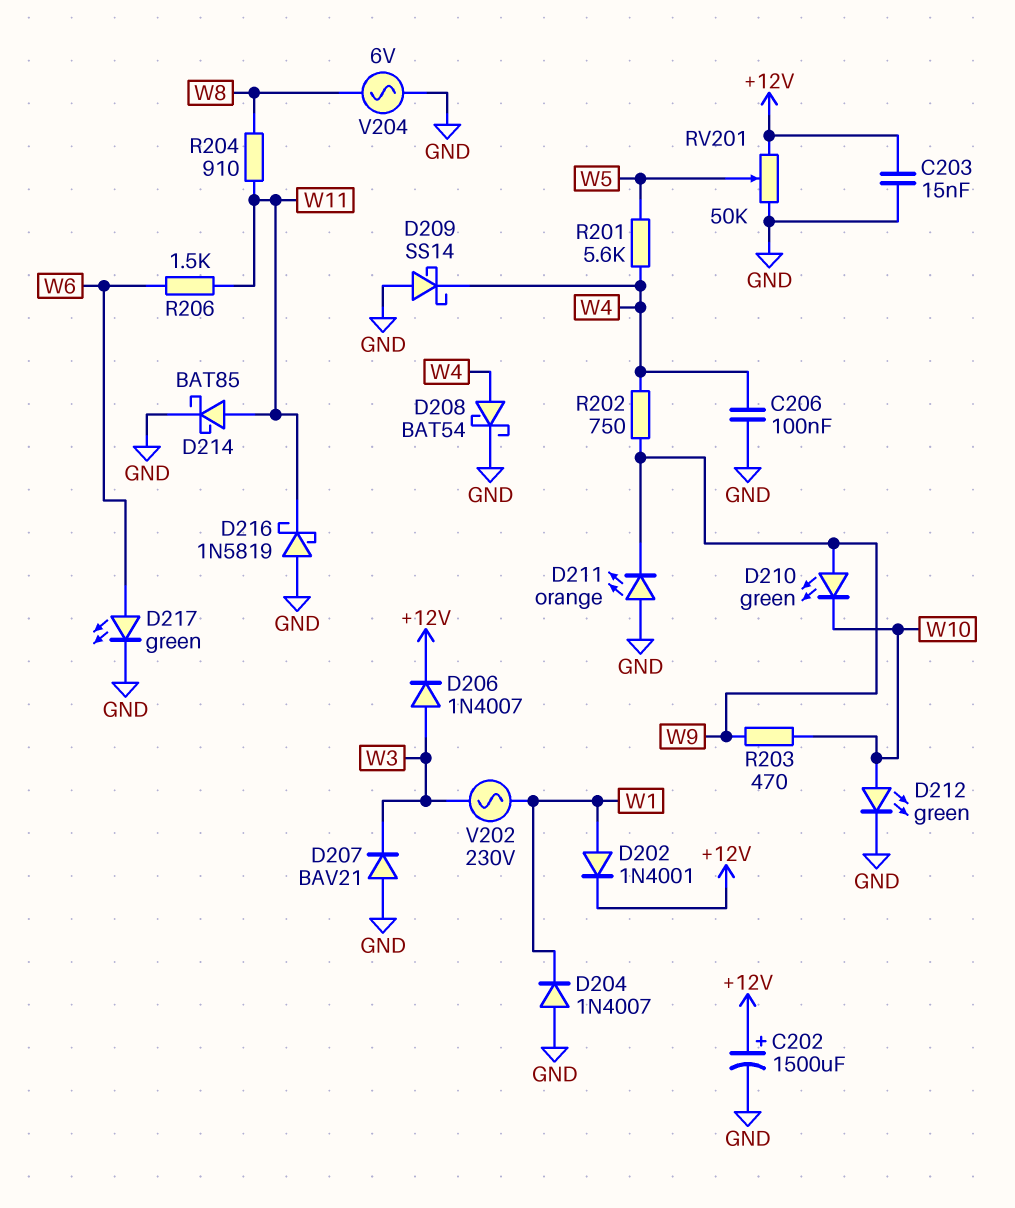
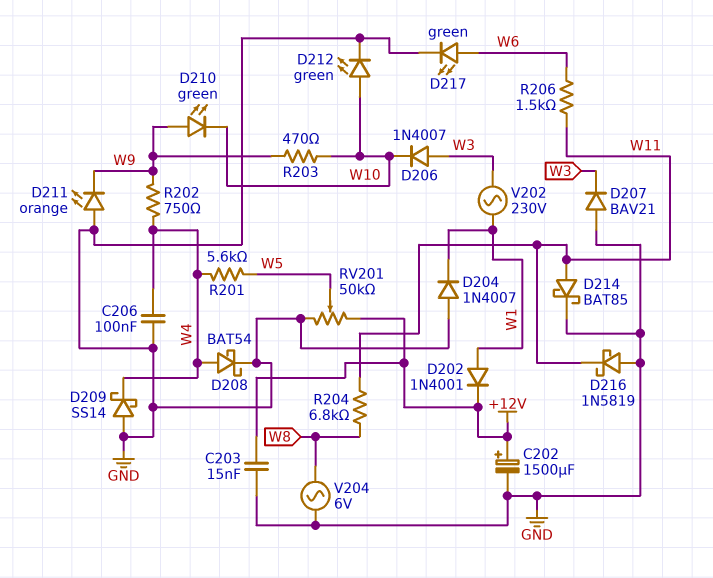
D206: diode 1N4007 (A W3, K +12V) -> diode 1N4007 (A W3, K W10)
R204: 910 (W8, W11) -> 6.8k (W8, W11)

